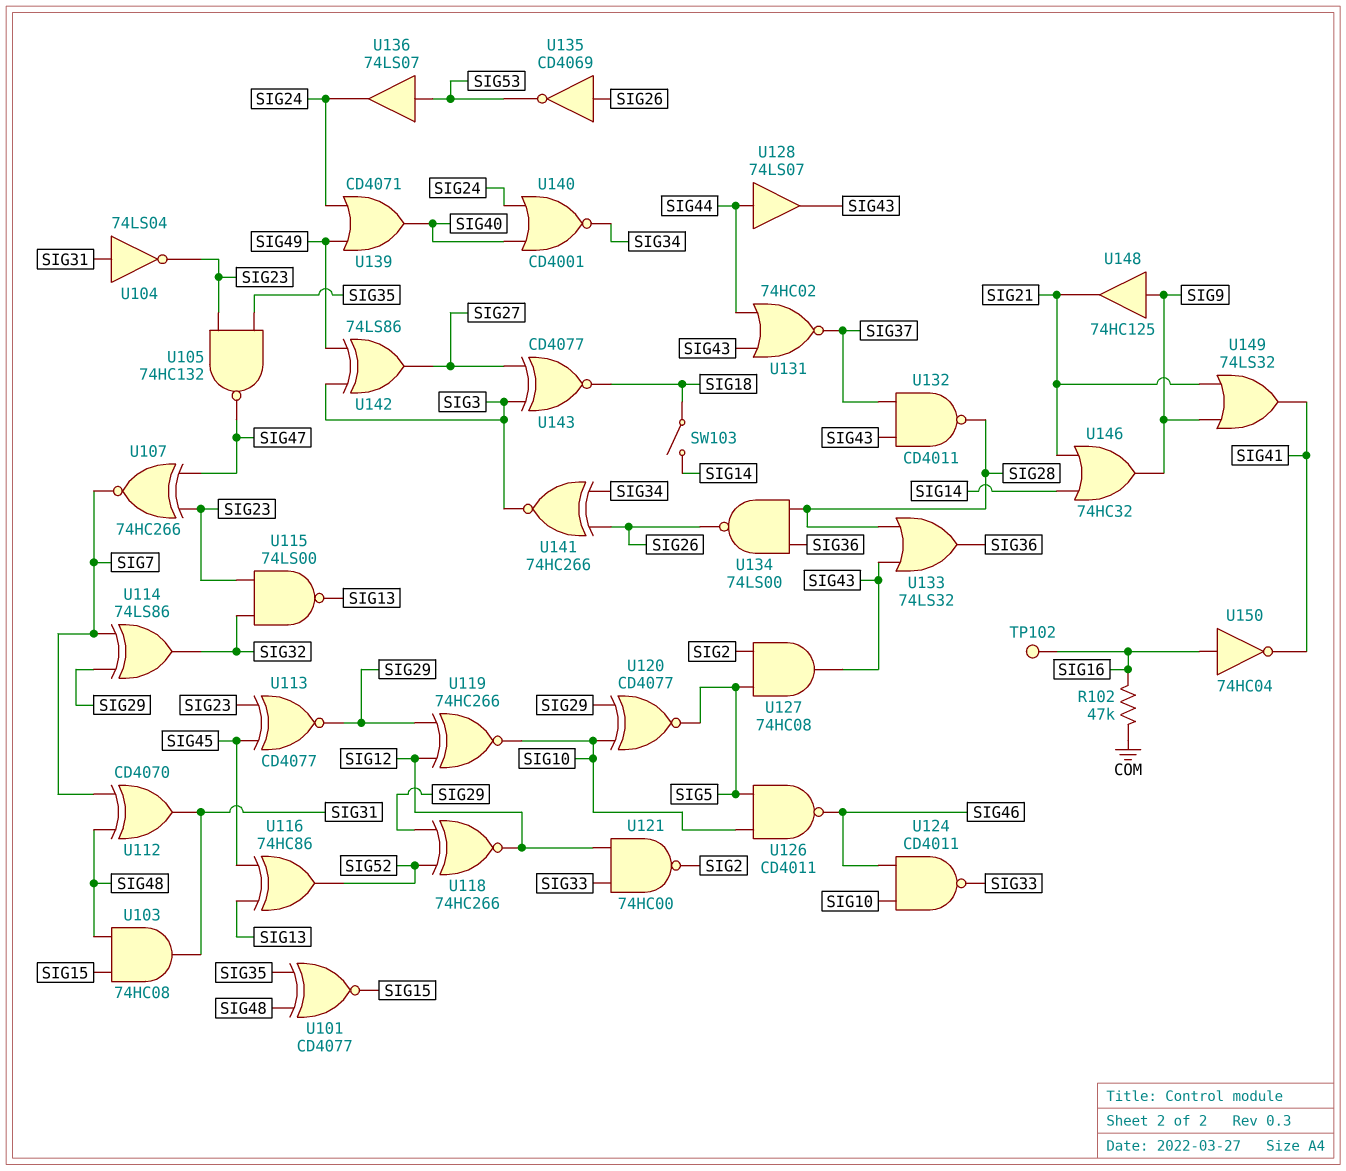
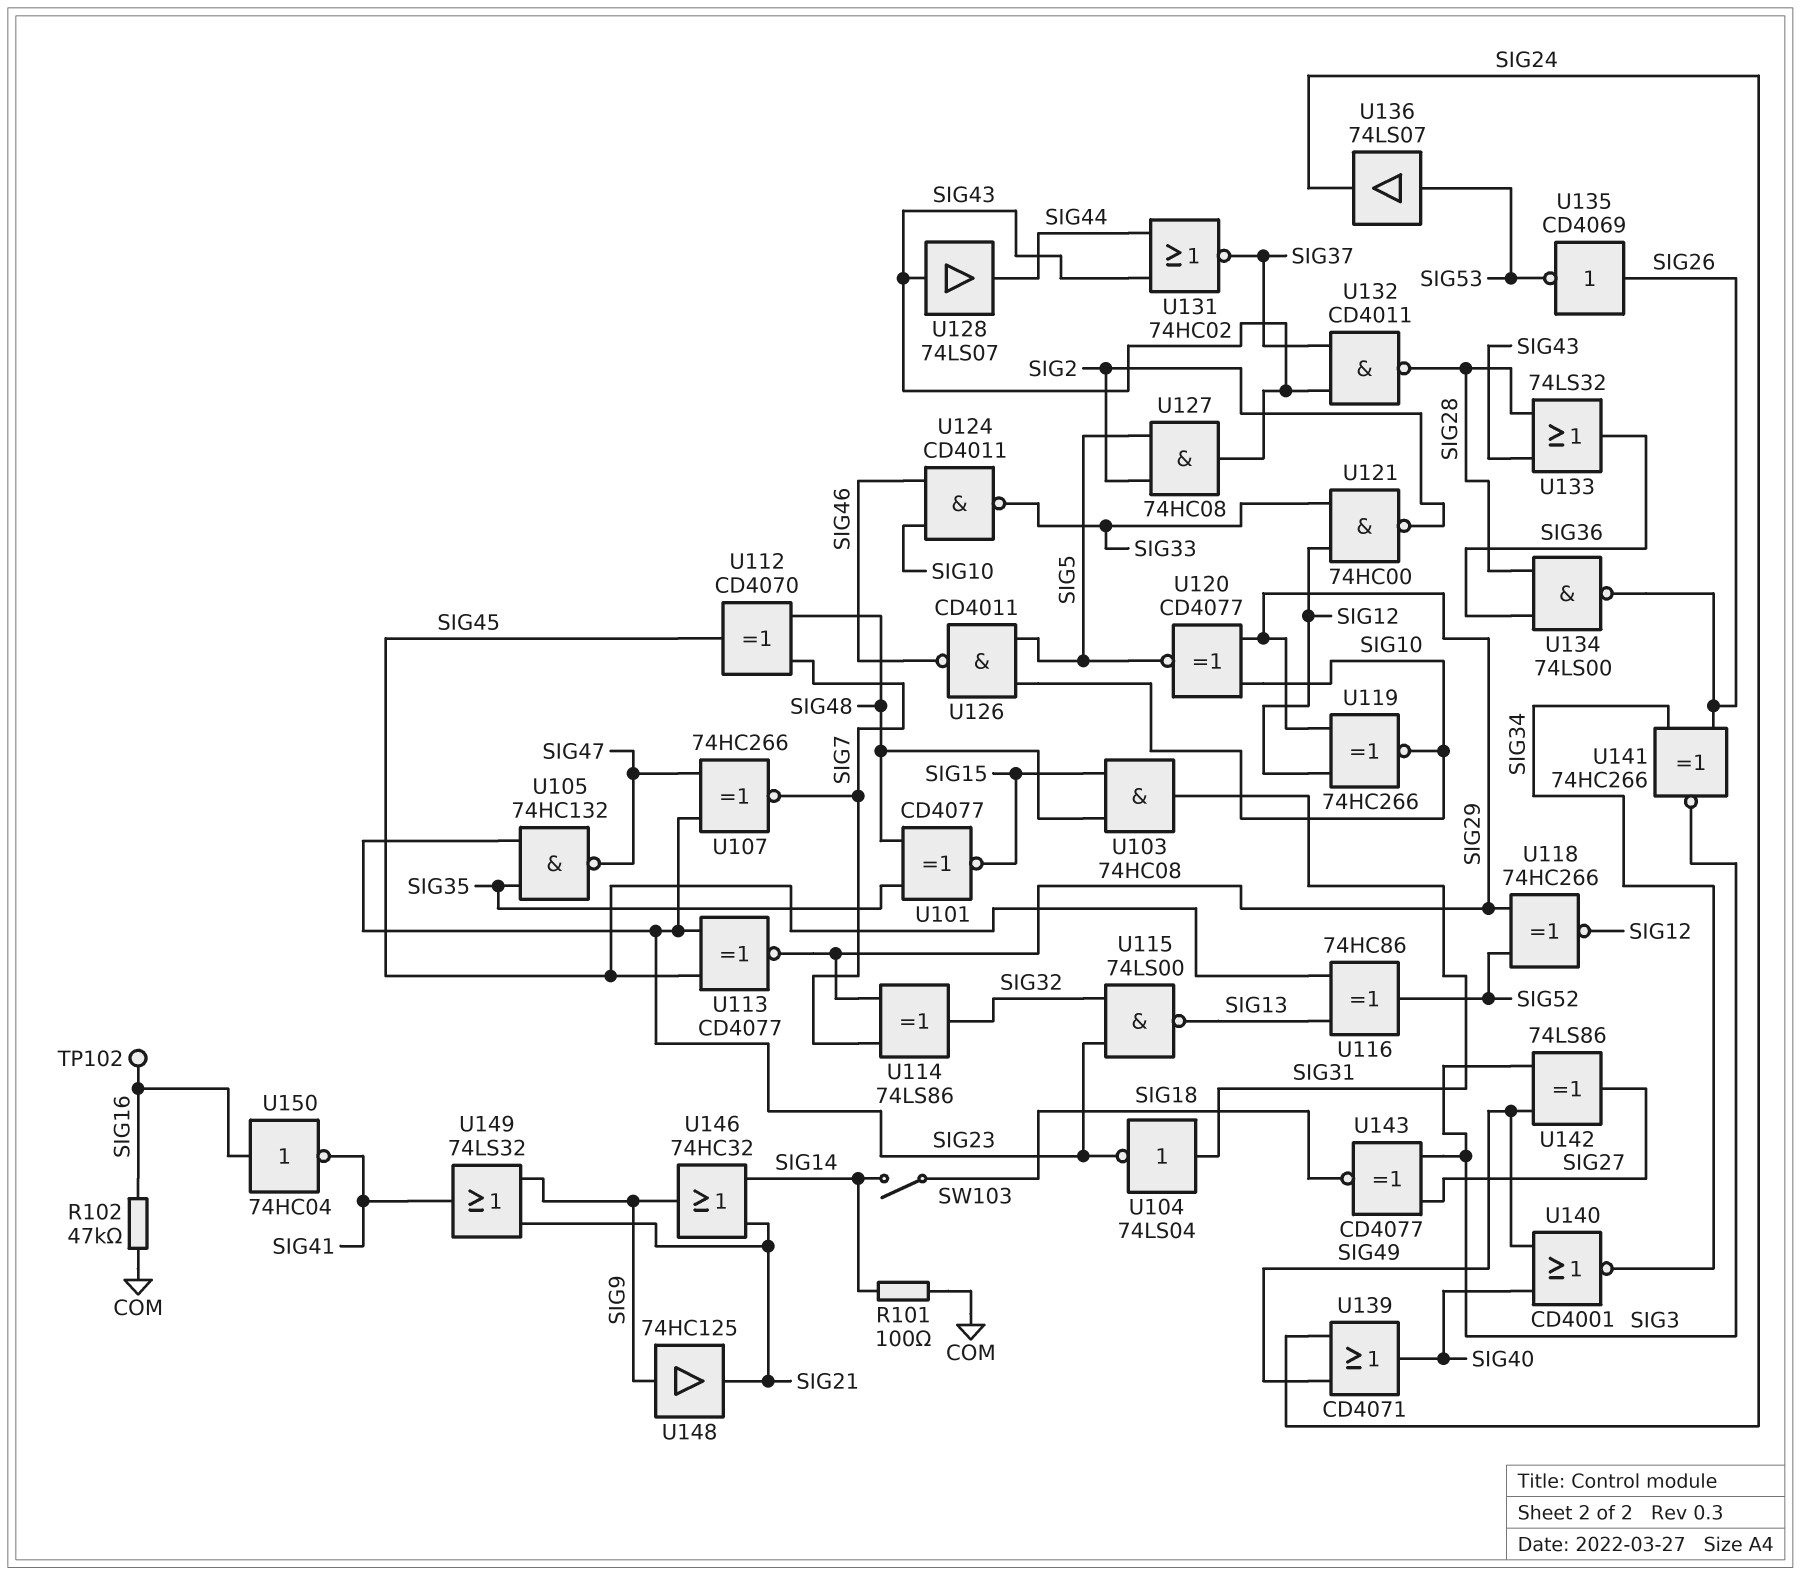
R101: none -> 100 (COM, SIG14)
U112: XOR CD4070 (in SIG7, in SIG48, out SIG31) -> XOR CD4070 (in SIG7, in SIG48, out SIG45)
U128: buffer 74LS07 (in SIG44, out SIG43) -> buffer 74LS07 (in SIG43, out SIG44)
U140: NOR CD4001 (in SIG24, in SIG40, out SIG34) -> NOR CD4001 (in SIG40, in SIG49, out SIG34)

